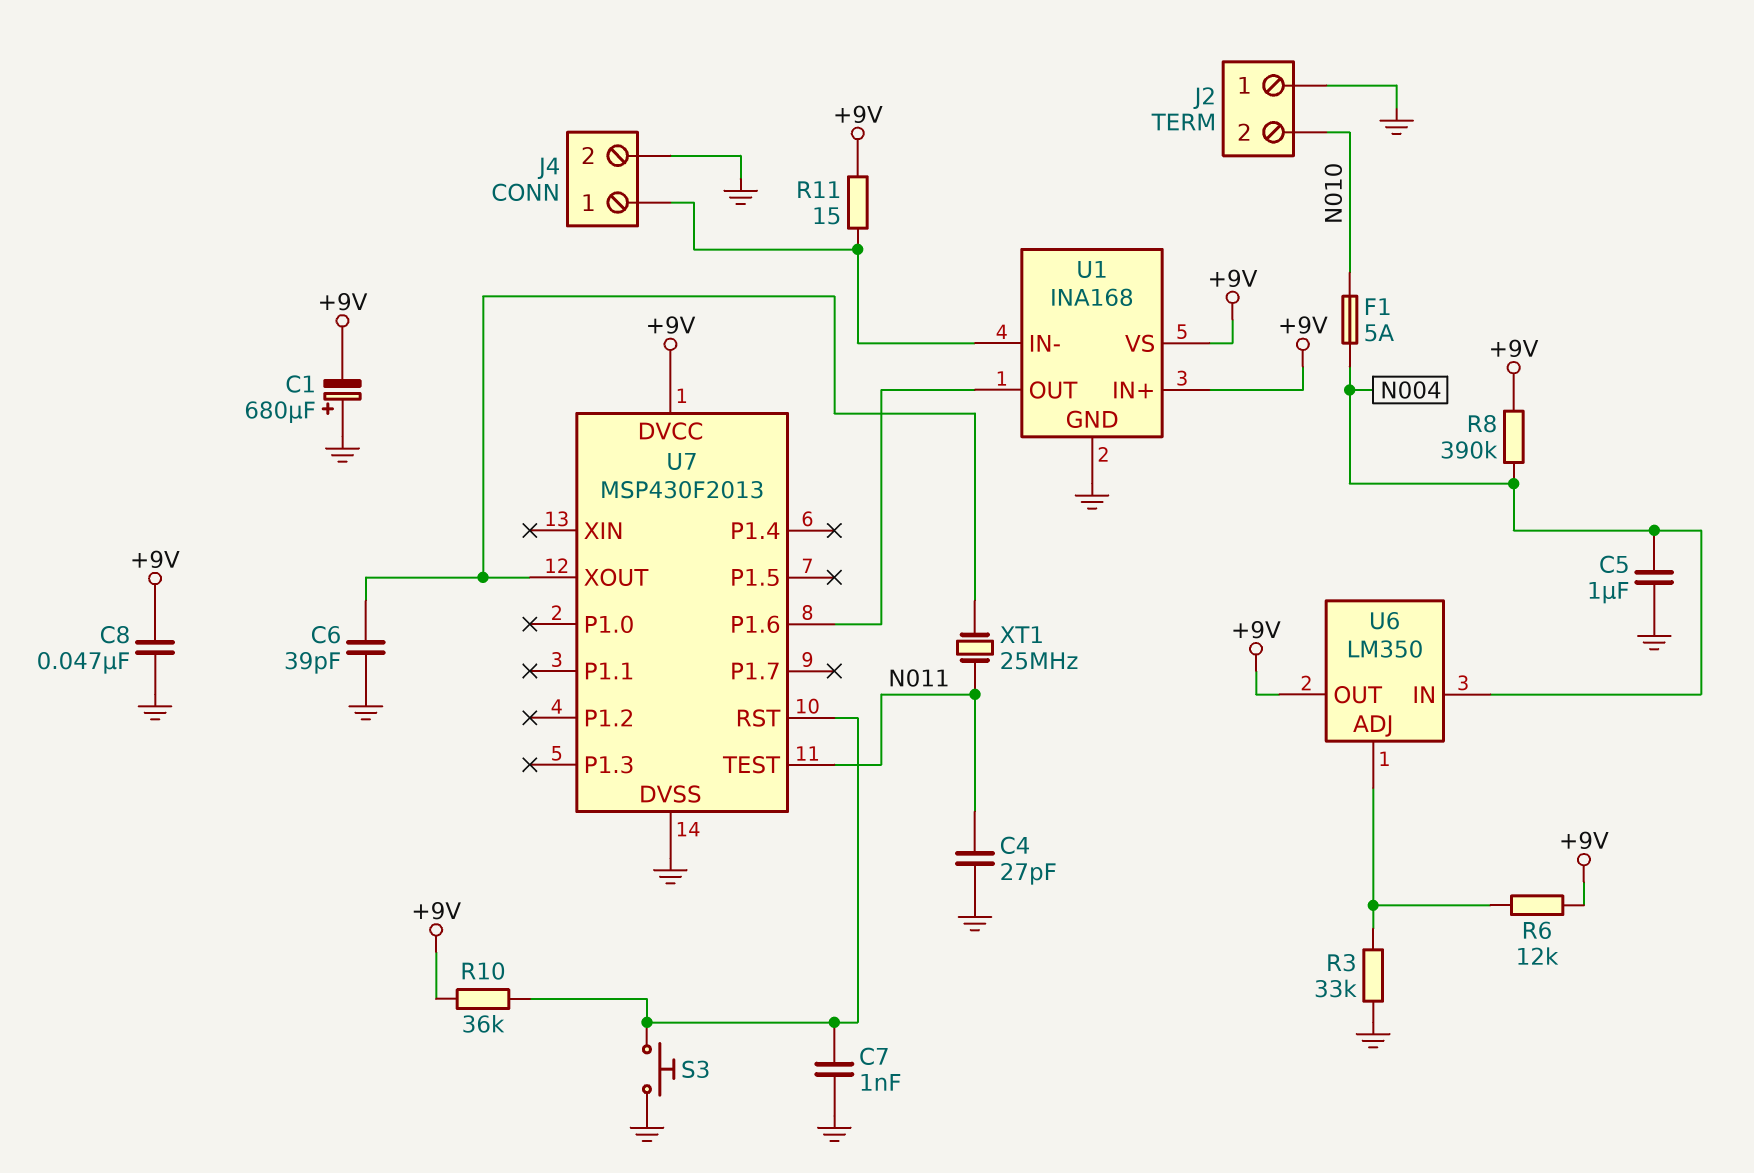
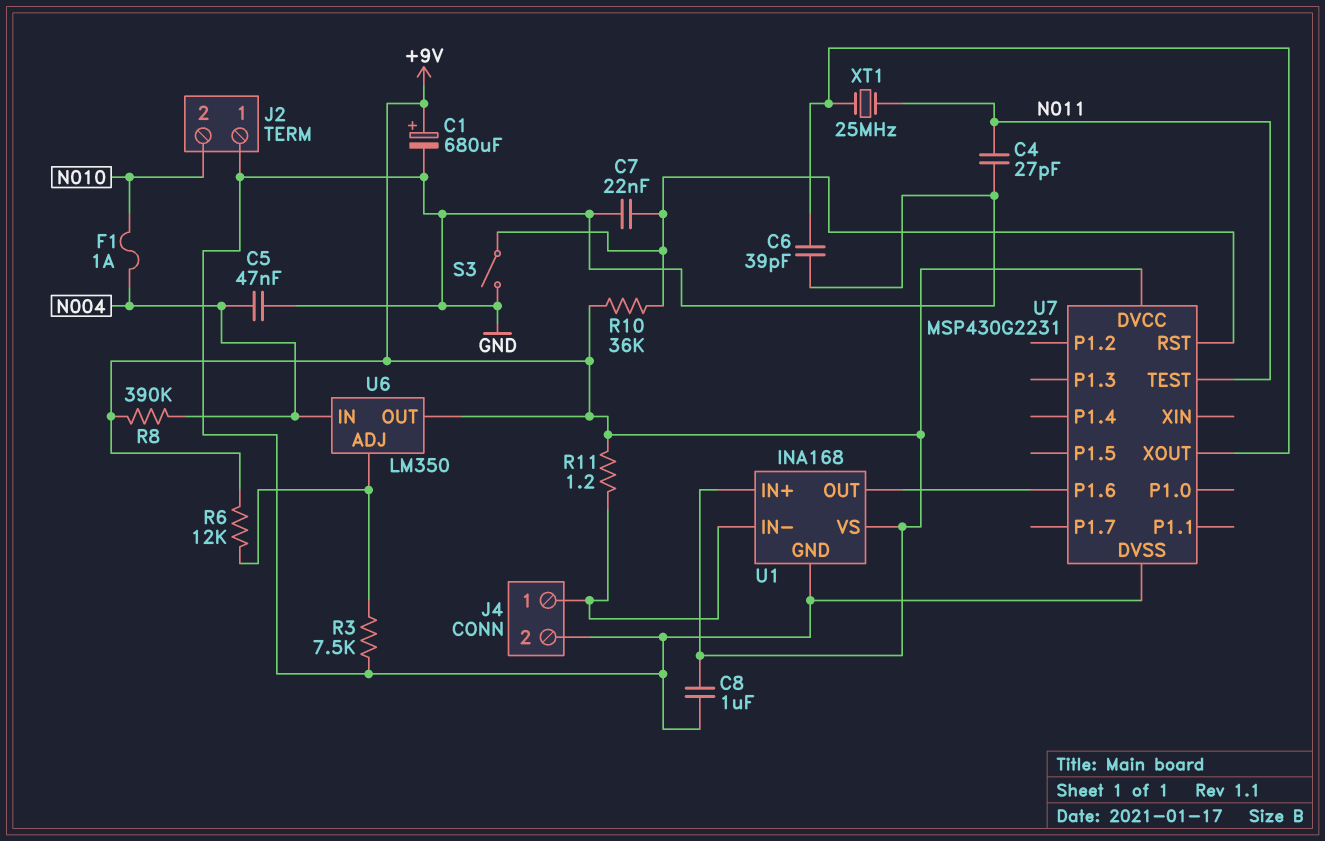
C1: 680uF (plus GND, minus +9V) -> 680uF (plus +9V, minus GND)
C5: 1uF (GND, N004) -> 47nF (GND, N004)
C7: 1nF (GND, U7/RST) -> 22nF (GND, U7/RST)
C8: 47nF (+9V, GND) -> 1uF (+9V, GND)
F1: 5A (N004, N010) -> 1A (N004, N010)
R3: 33k (GND, U6/ADJ) -> 7.5k (GND, U6/ADJ)
R11: 15 (+9V, J4/1) -> 1.2 (+9V, J4/1)
S3: button (GND, U7/RST) -> switch (GND, U7/RST)
U7: MSP430F2013 -> MSP430G2231

